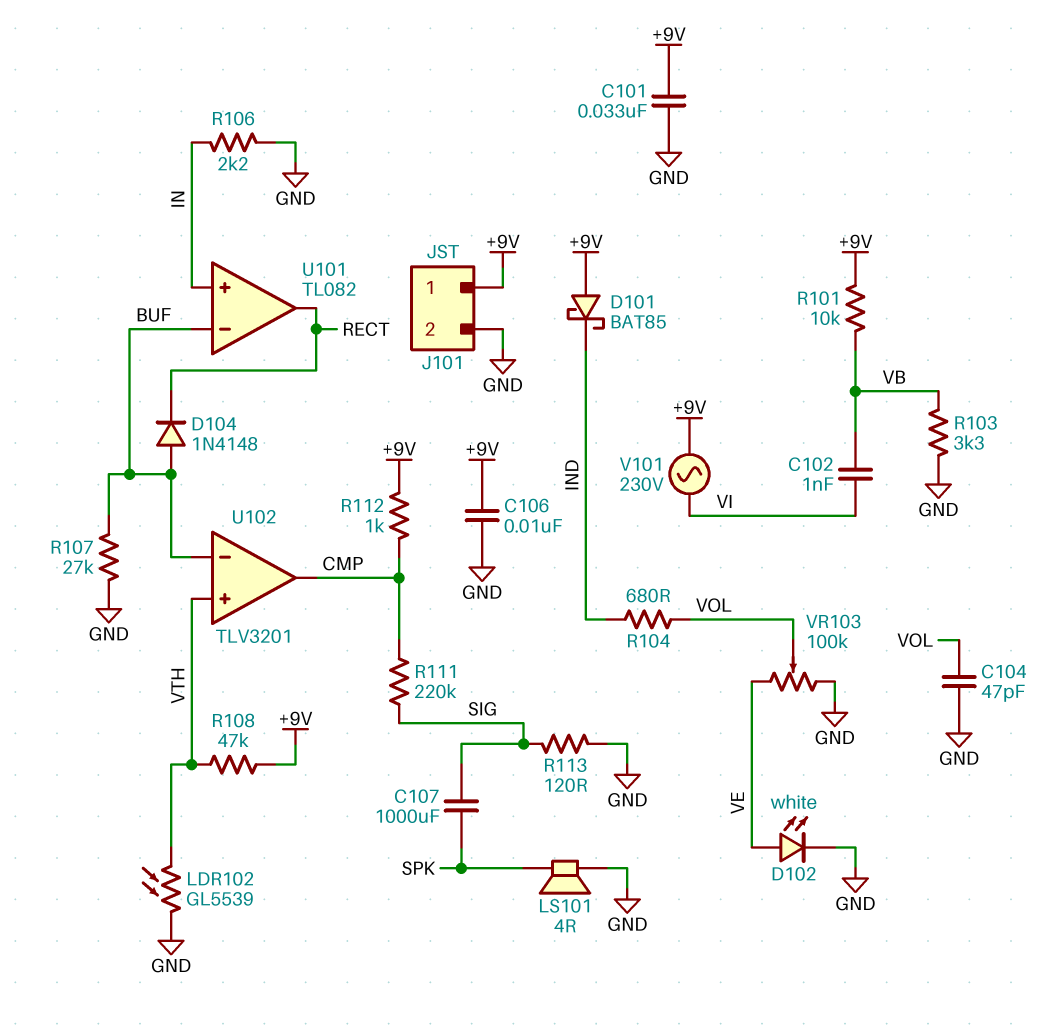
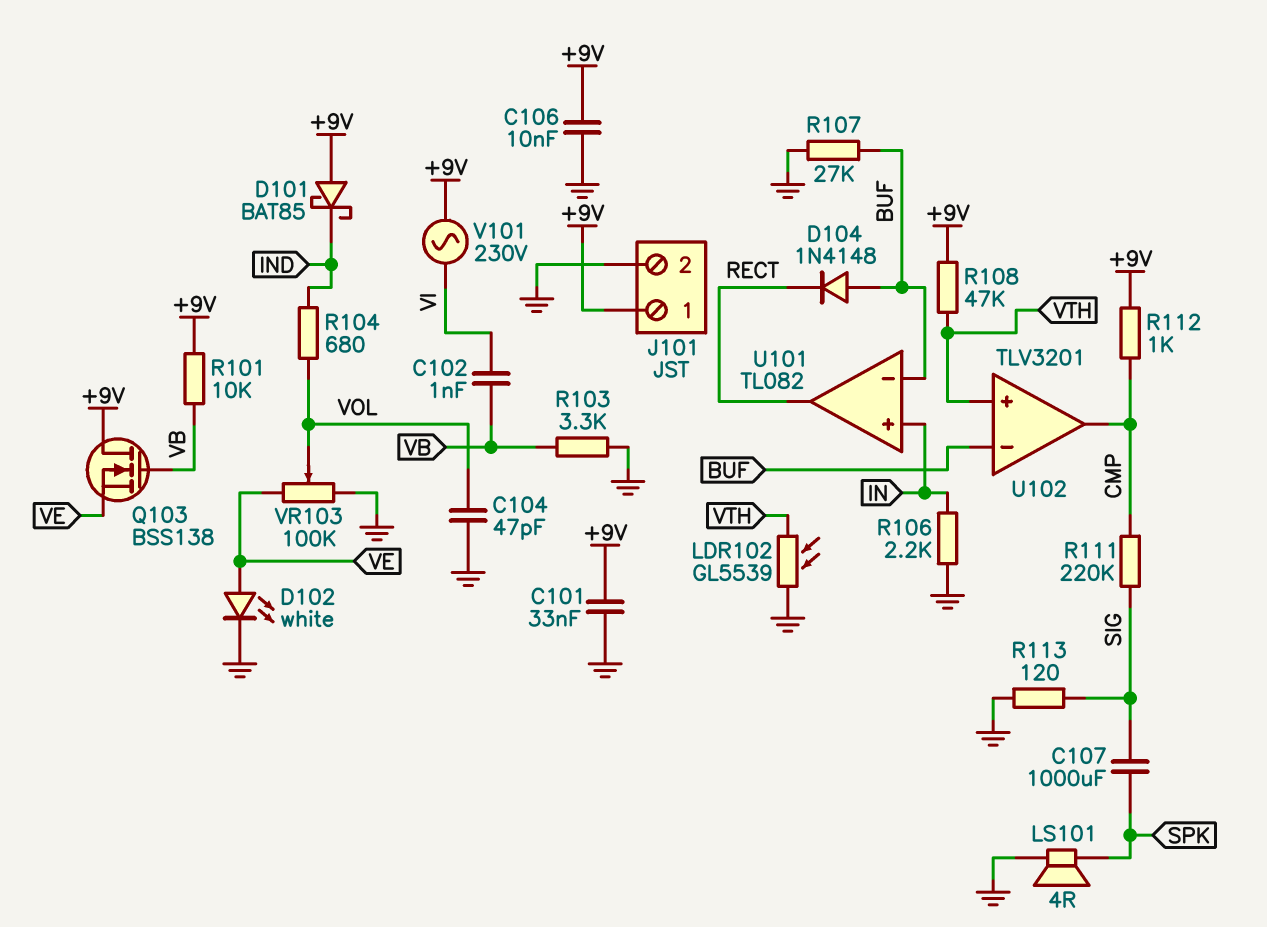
Q103: none -> NMOS BSS138 (G VB, D +9V, S VE)

